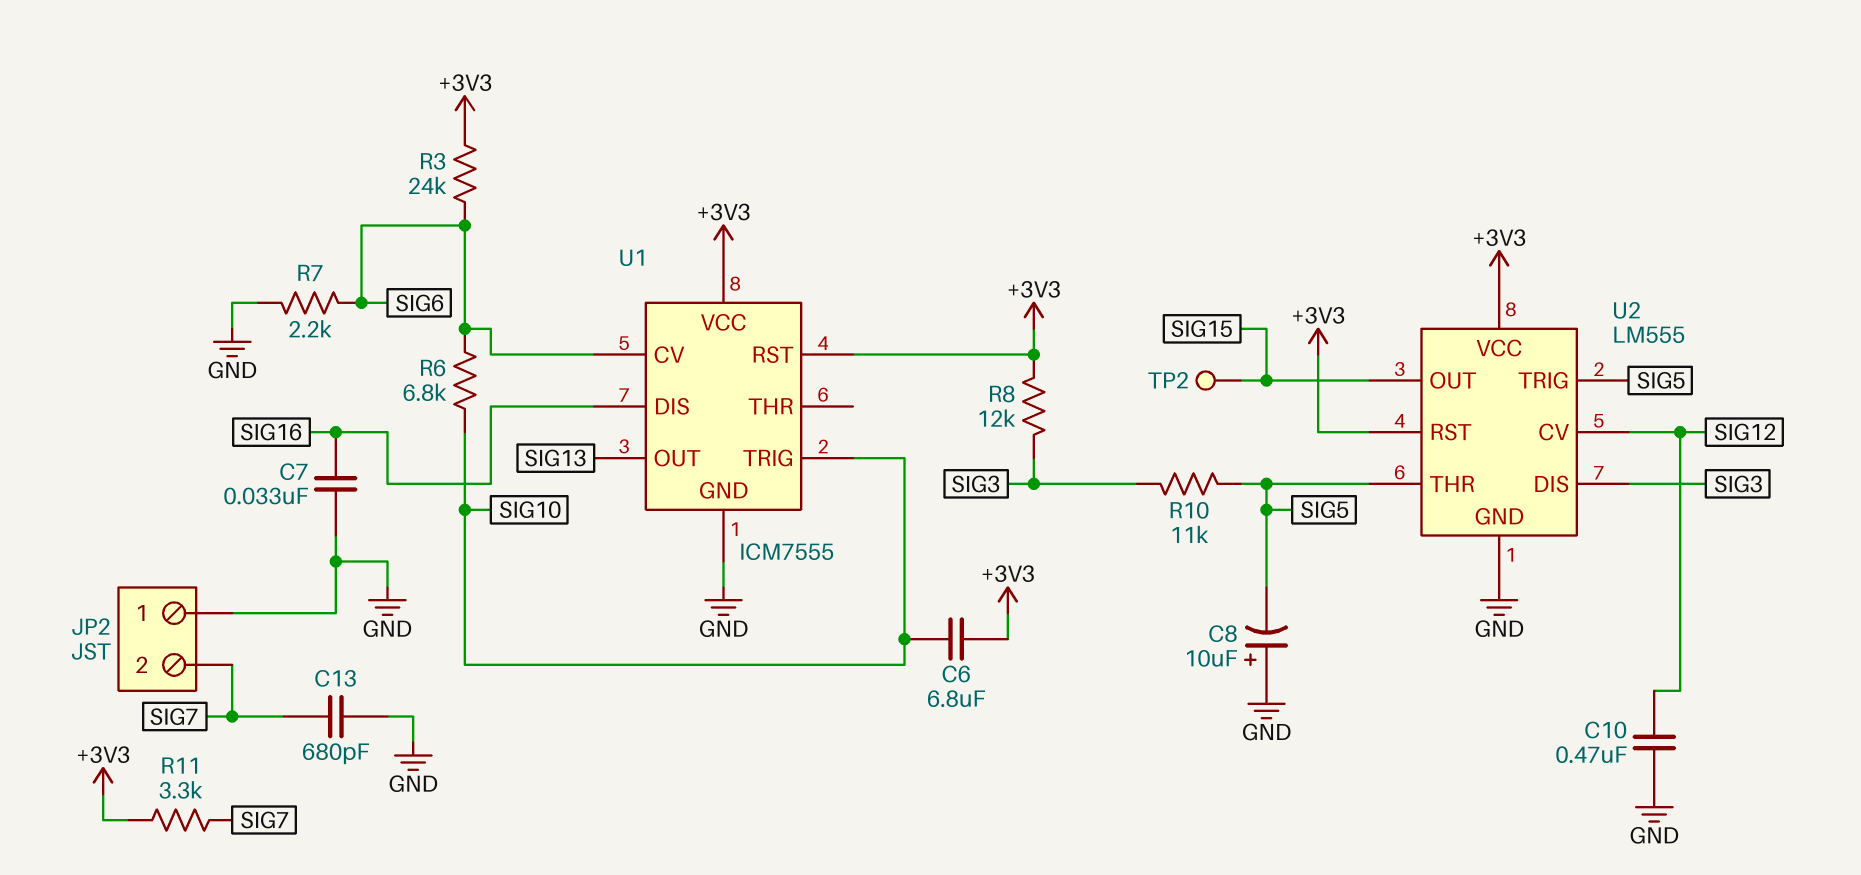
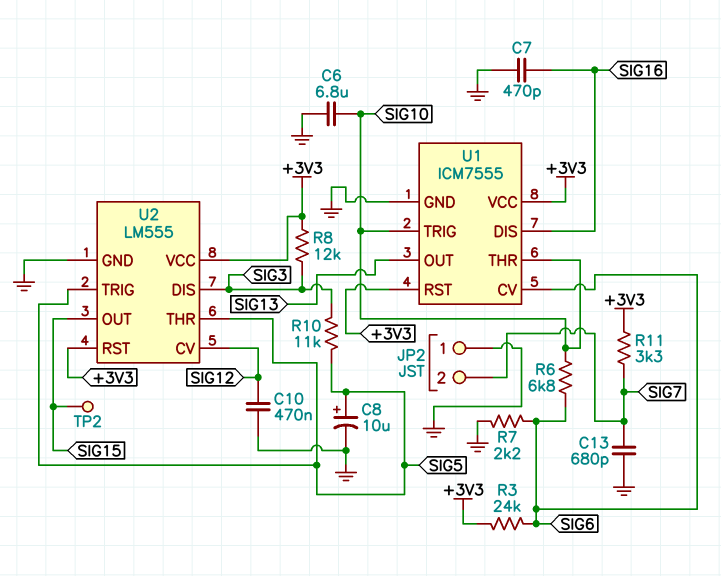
C6: 6.8uF (+3V3, SIG10) -> 6.8uF (GND, SIG10)
C7: 33nF (GND, SIG16) -> 470pF (GND, SIG16)
C8: 10uF (plus GND, minus SIG5) -> 10uF (plus SIG5, minus GND)
U1 pin THR: none -> SIG10

